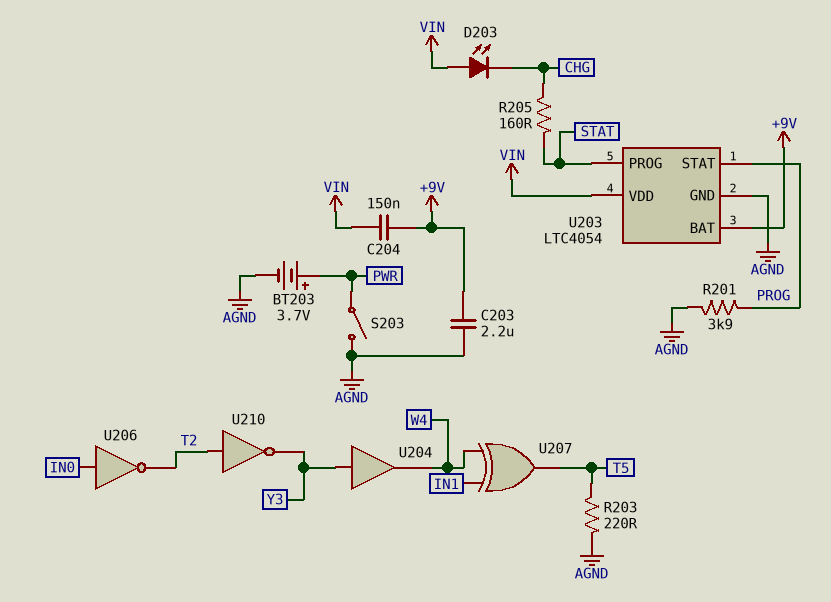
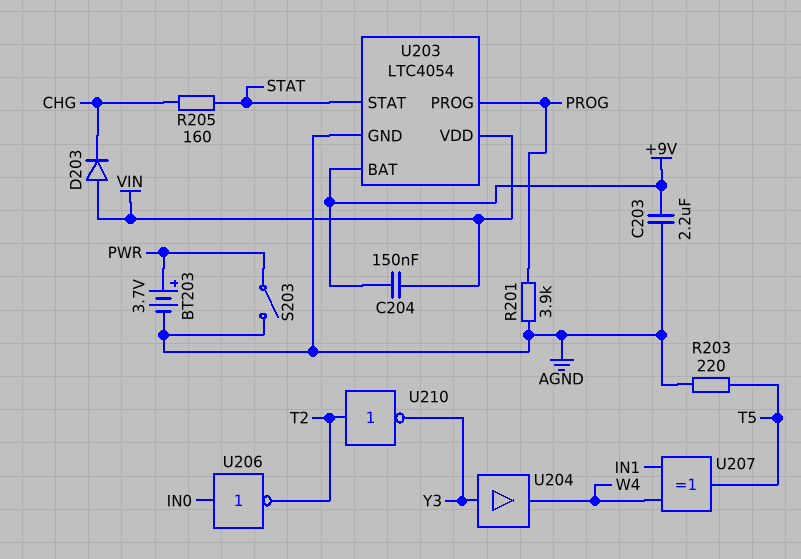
D203: LED (A VIN, K CHG) -> diode (A VIN, K CHG)
U203 pin PROG: STAT -> PROG
U203 pin STAT: PROG -> STAT

